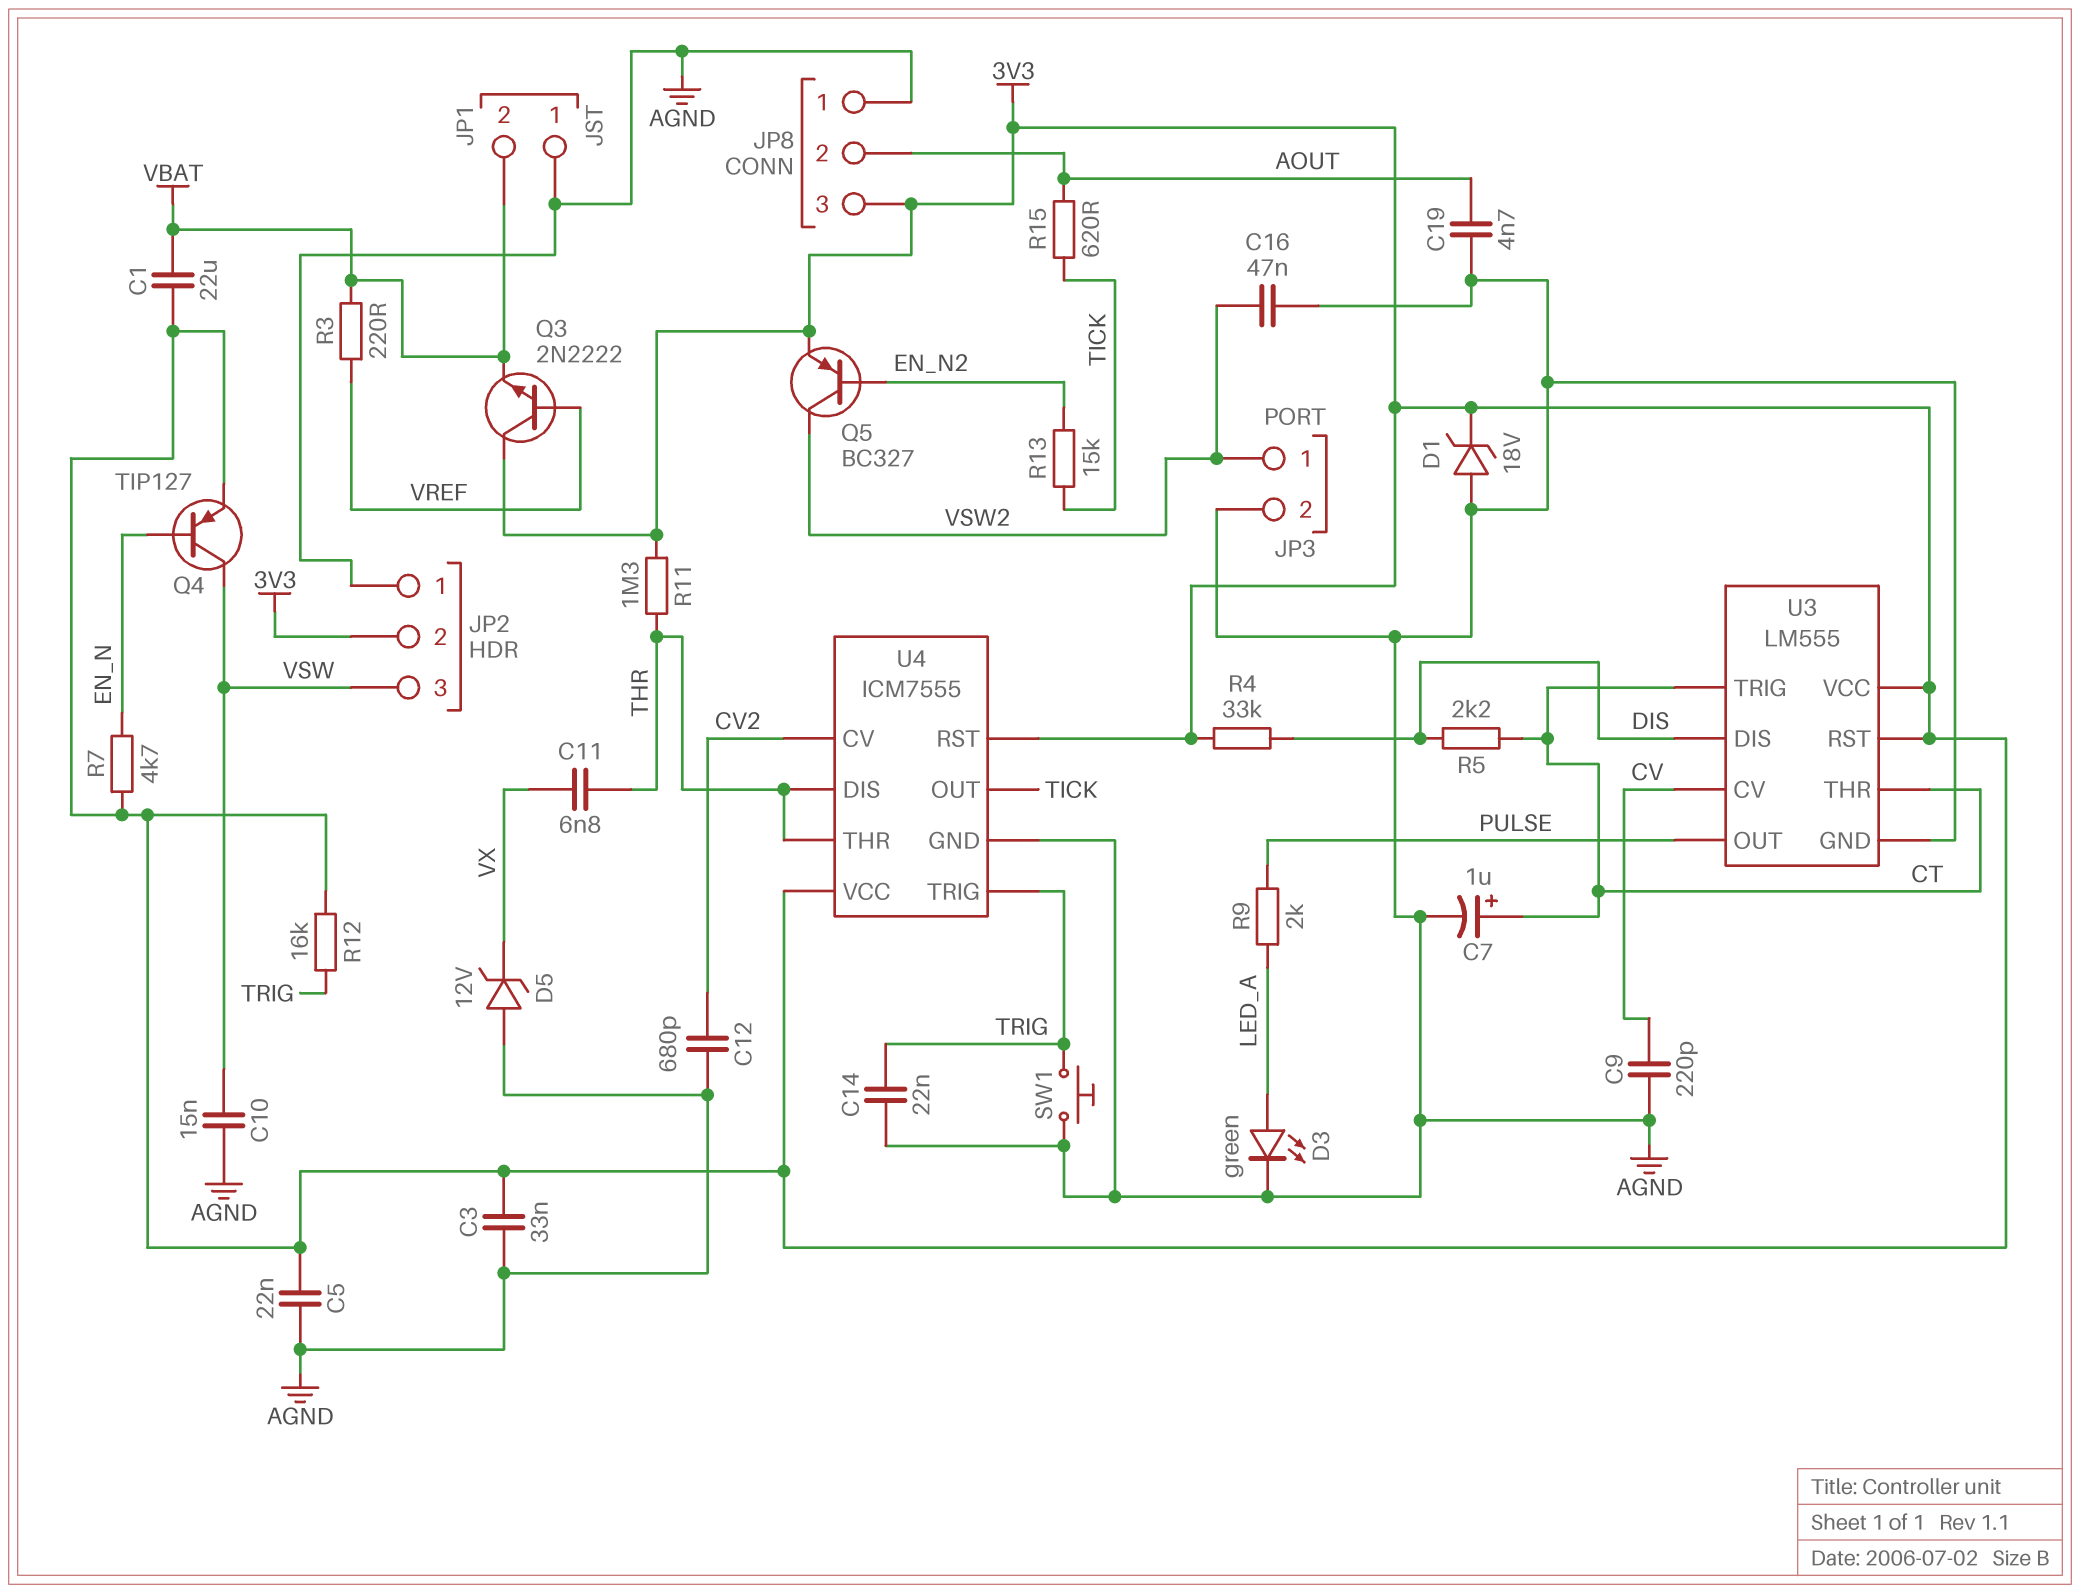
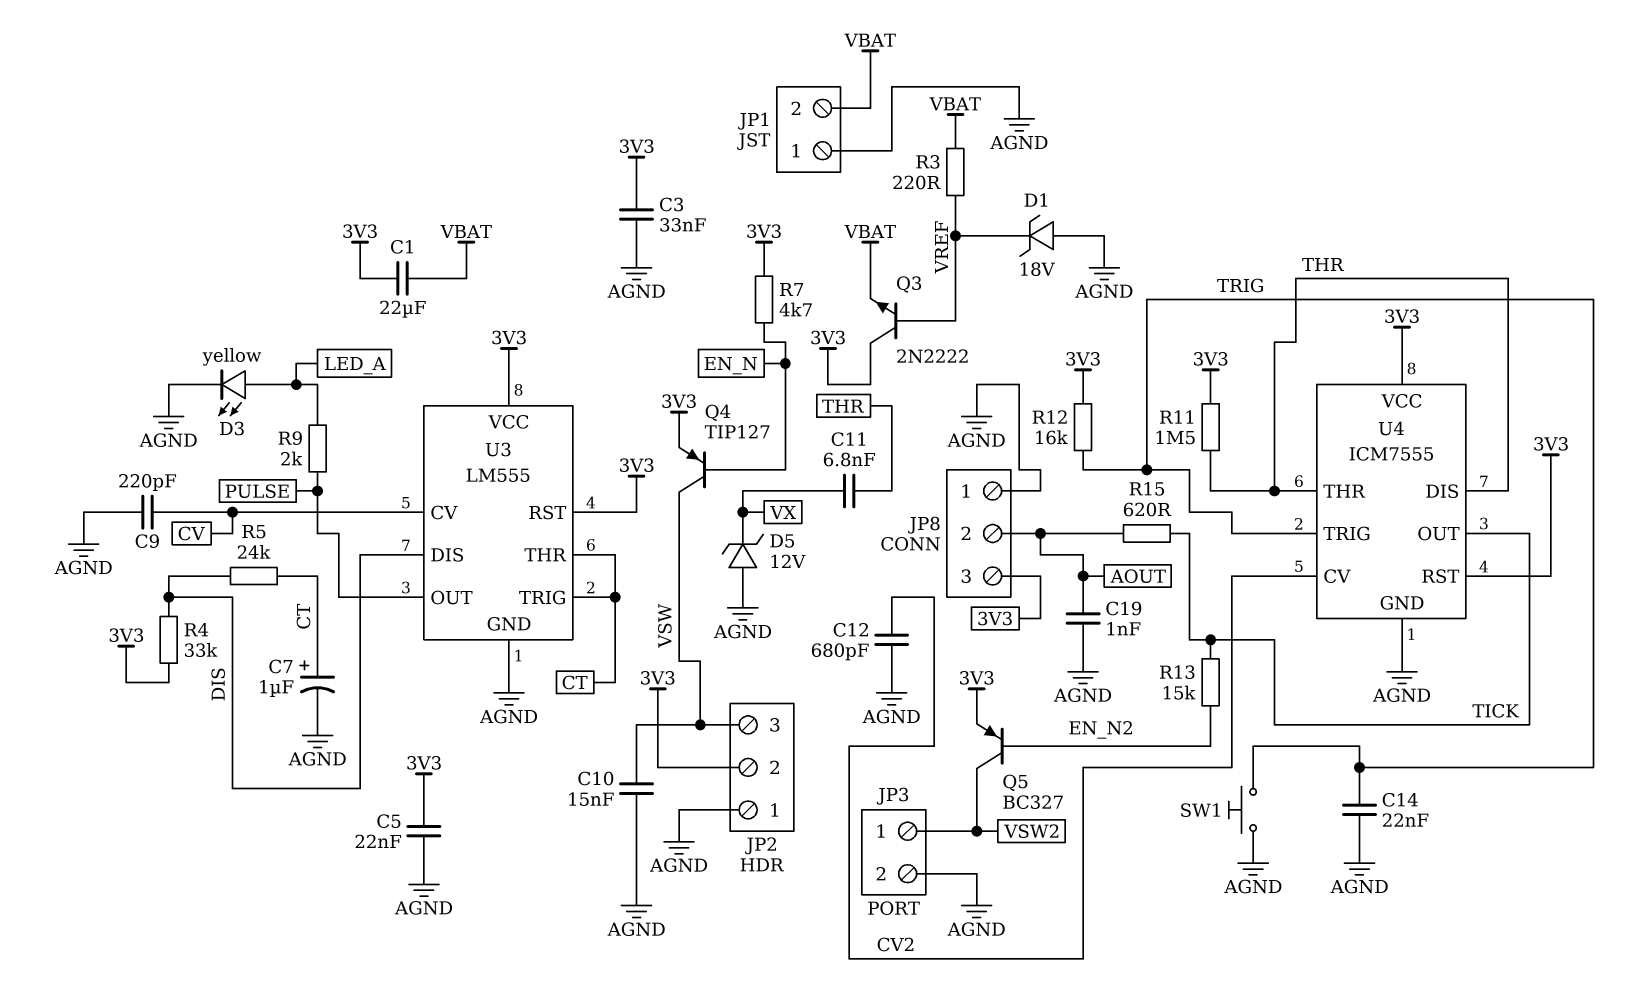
C16: 47nF (AGND, VSW2) -> none
C19: 4.7nF (AGND, AOUT) -> 1nF (AGND, AOUT)
D1: zener 18V (A AGND, K 3V3) -> zener 18V (A AGND, K VREF)
D3: LED green (A LED_A, K AGND) -> LED yellow (A LED_A, K AGND)
R5: 2.2k (CT, DIS) -> 24k (CT, DIS)
R11: 1.3M (3V3, THR) -> 1.5M (3V3, THR)

